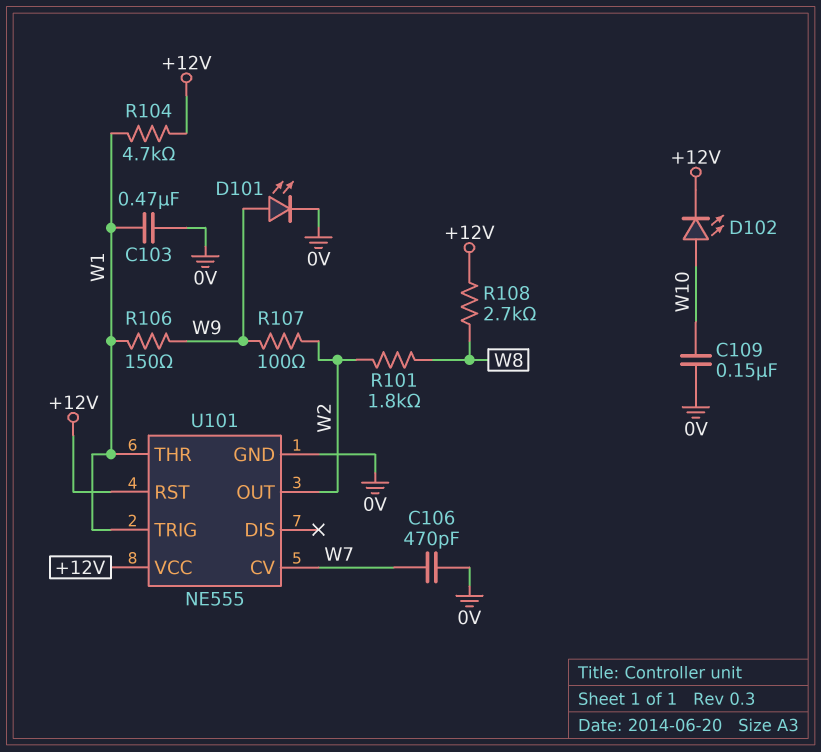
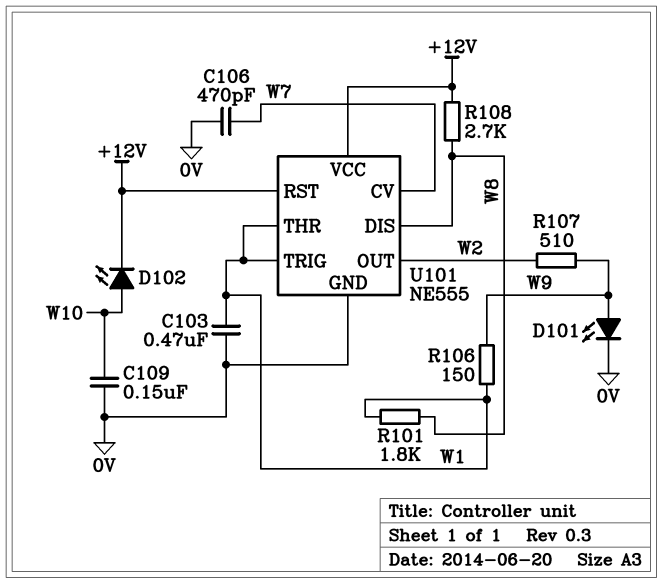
R101: 1.8k (W2, W8) -> 1.8k (W1, W8)
R104: 4.7k (+12V, W1) -> none
R107: 100 (W2, W9) -> 510 (W2, W9)
U101 pin DIS: none -> W8

